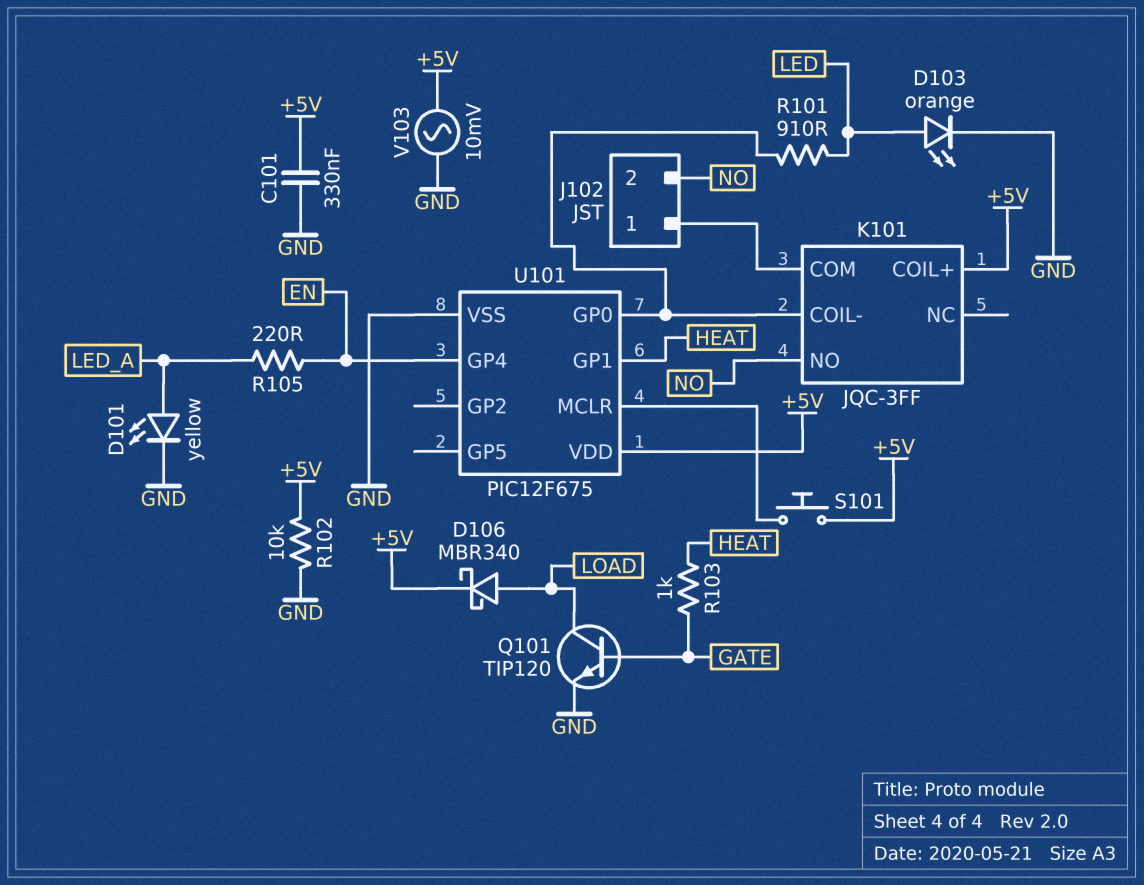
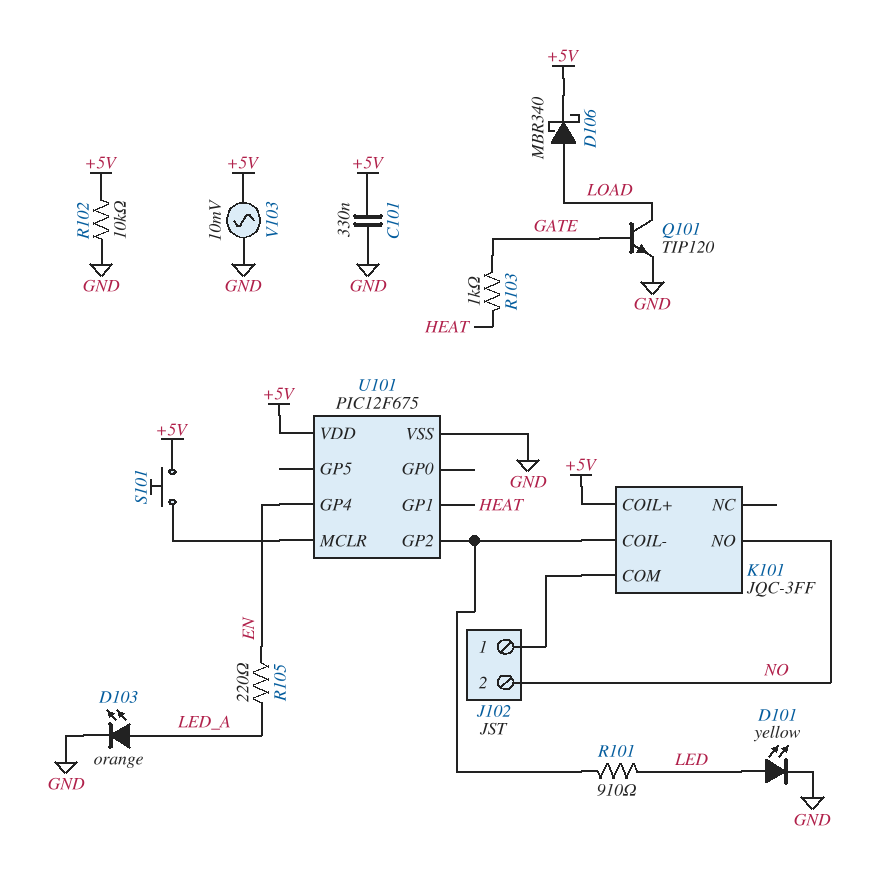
D101: LED yellow (A LED_A, K GND) -> LED yellow (A LED, K GND)
D103: LED orange (A LED, K GND) -> LED orange (A LED_A, K GND)
U101 pin GP0: K101/COIL- -> none
U101 pin GP2: none -> K101/COIL-

